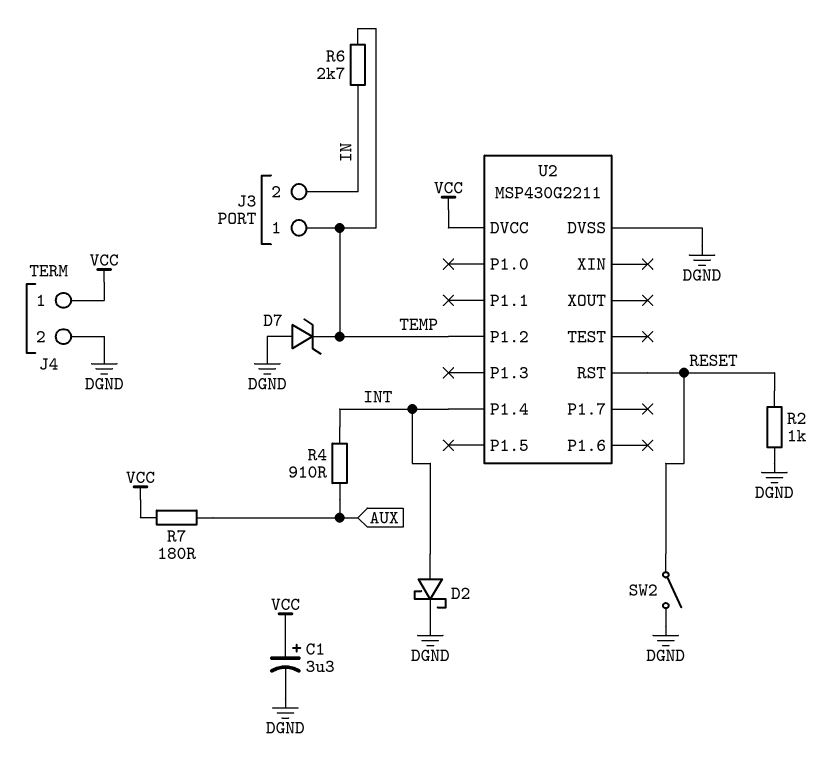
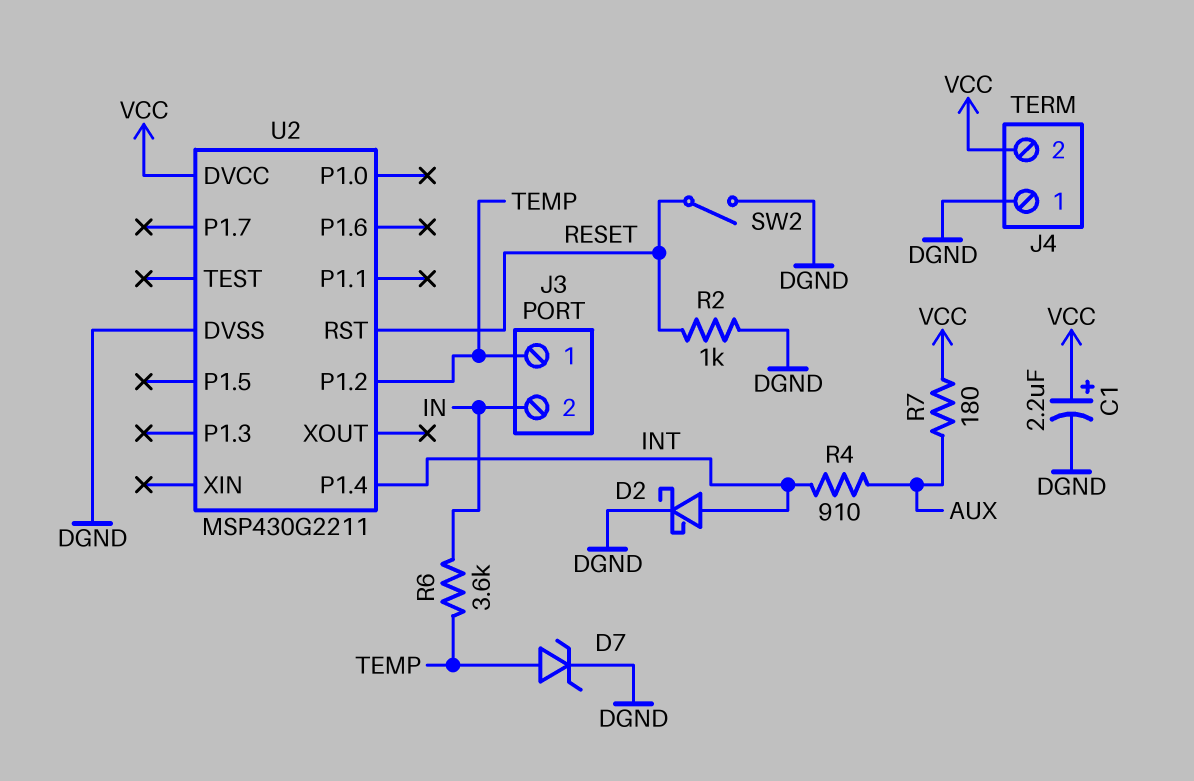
C1: 3.3uF (plus VCC, minus DGND) -> 2.2uF (plus VCC, minus DGND)
D7: zener (A DGND, K TEMP) -> zener (A TEMP, K DGND)
J4 pin 1: VCC -> DGND
J4 pin 2: DGND -> VCC
R6: 2.7k (IN, TEMP) -> 3.6k (IN, TEMP)

